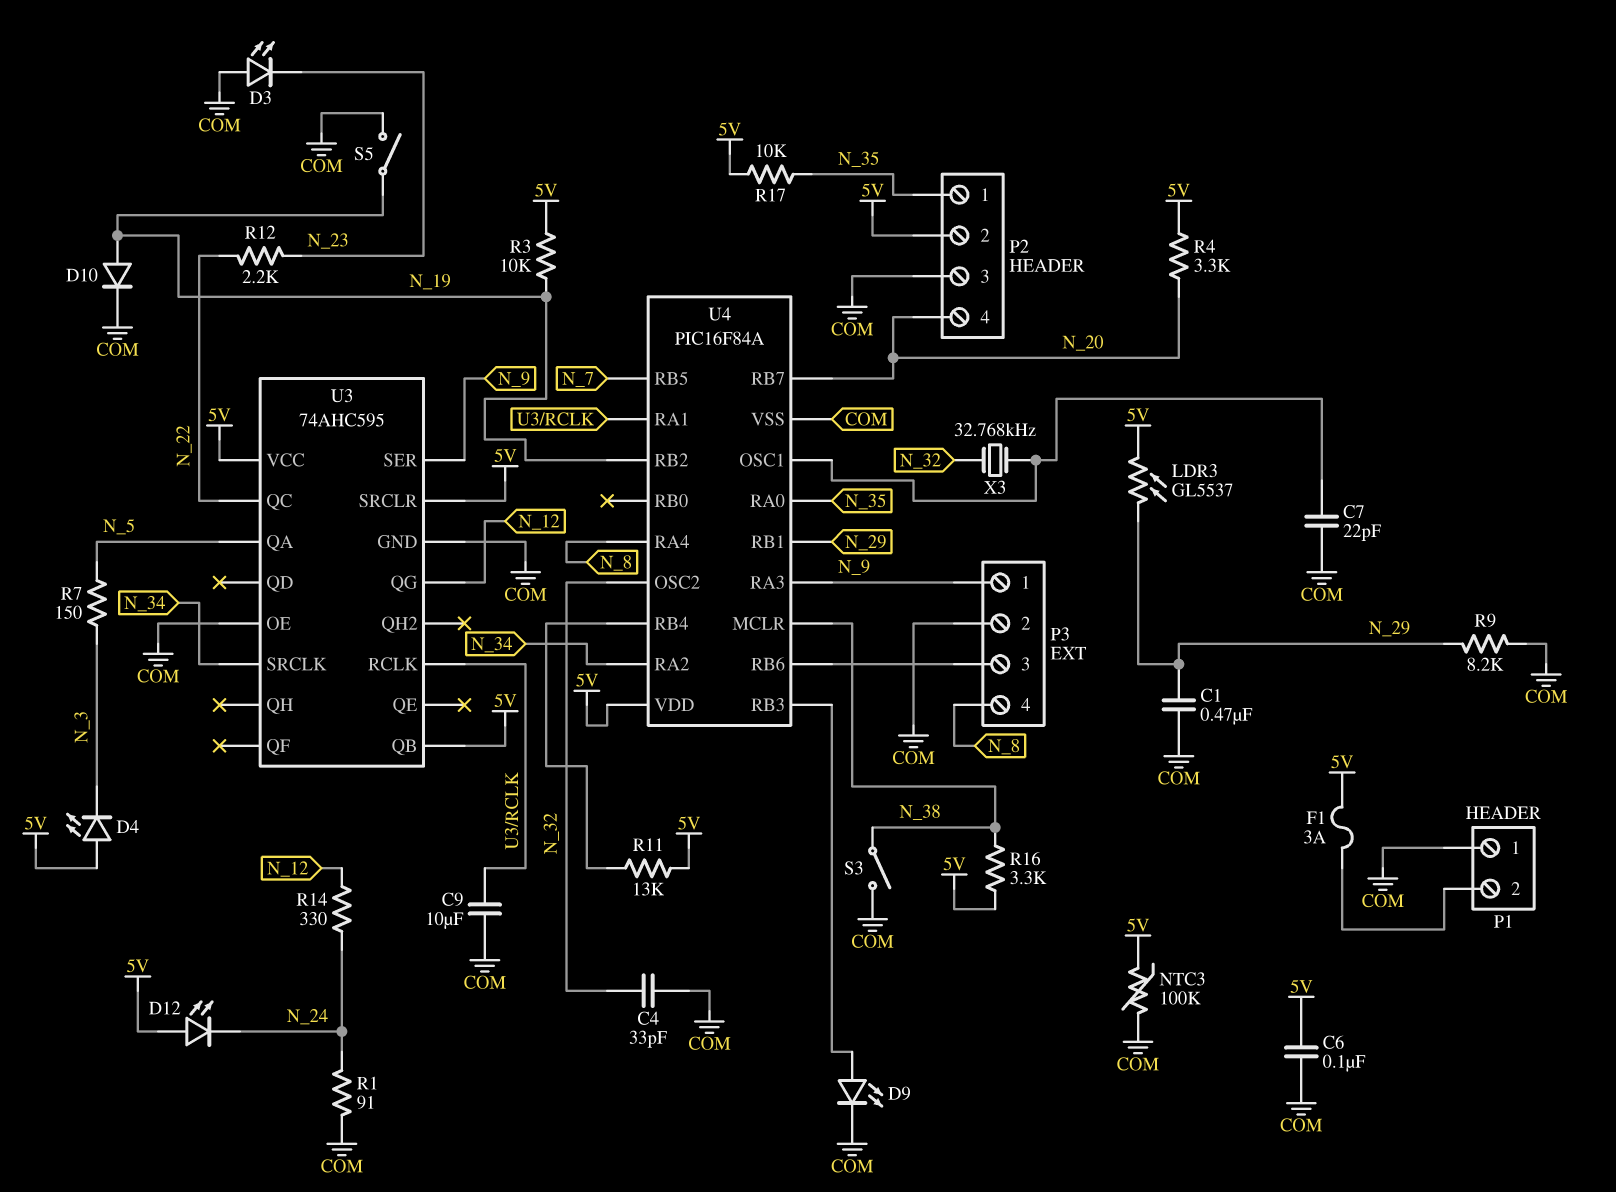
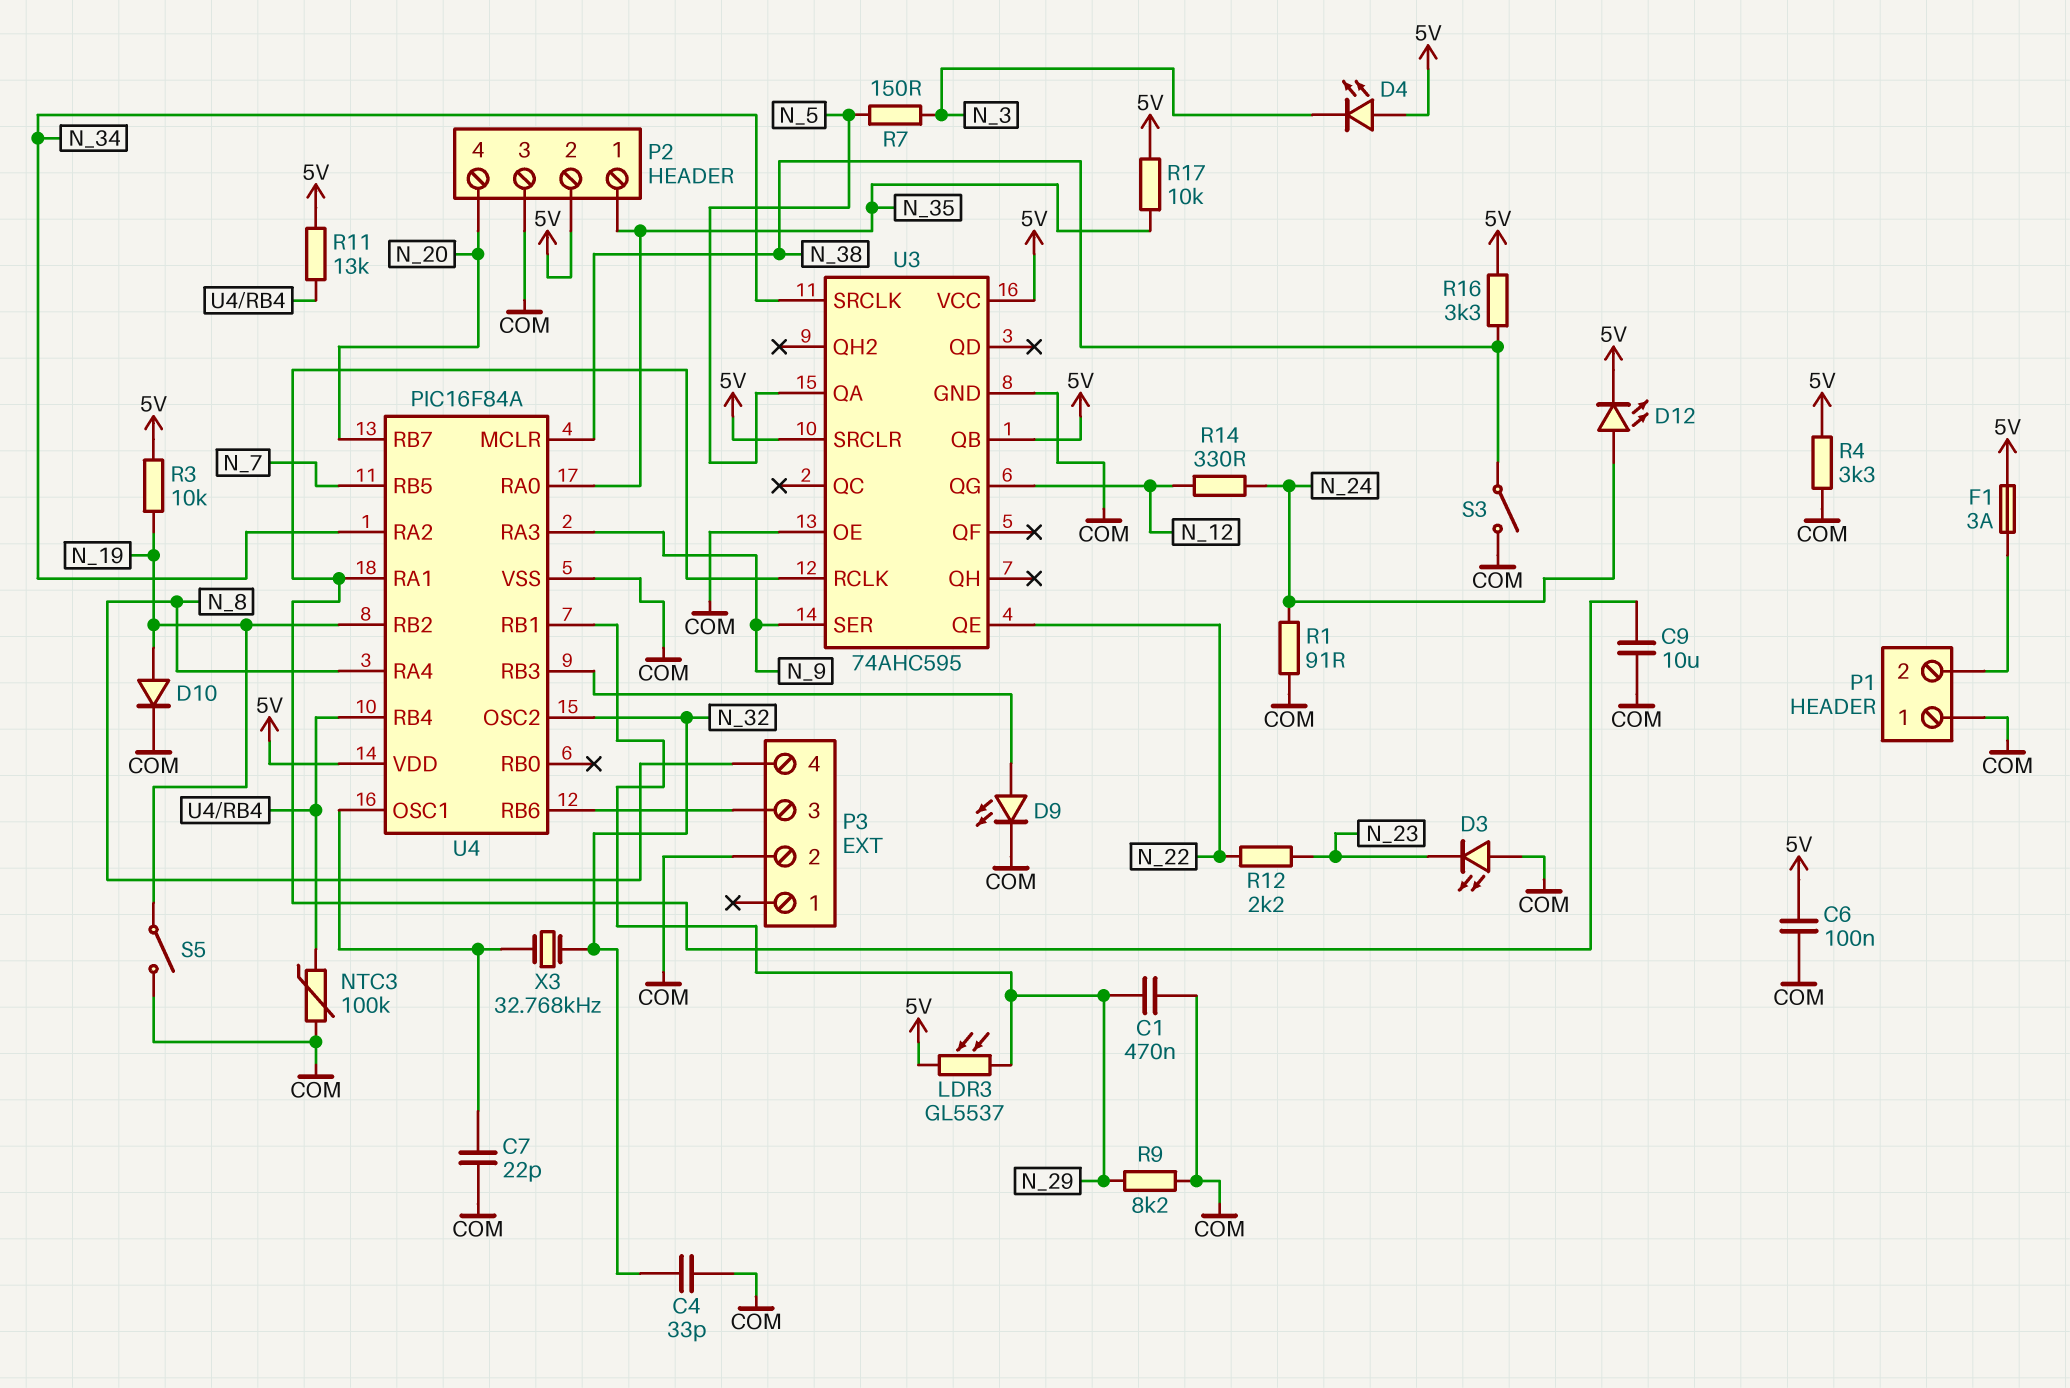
D12: LED (A 5V, K N_24) -> LED (A N_24, K 5V)
NTC3: 100k (5V, COM) -> 100k (COM, U4/RB4)
P3 pin 1: N_9 -> none
R4: 3.3k (5V, N_20) -> 3.3k (5V, COM)
U3 pin QC: N_22 -> none
U3 pin QE: none -> N_22

